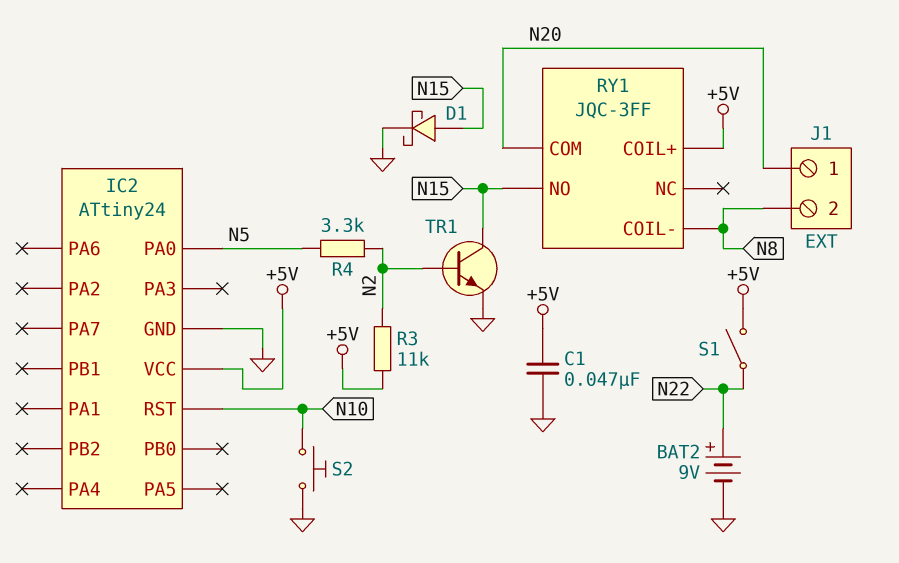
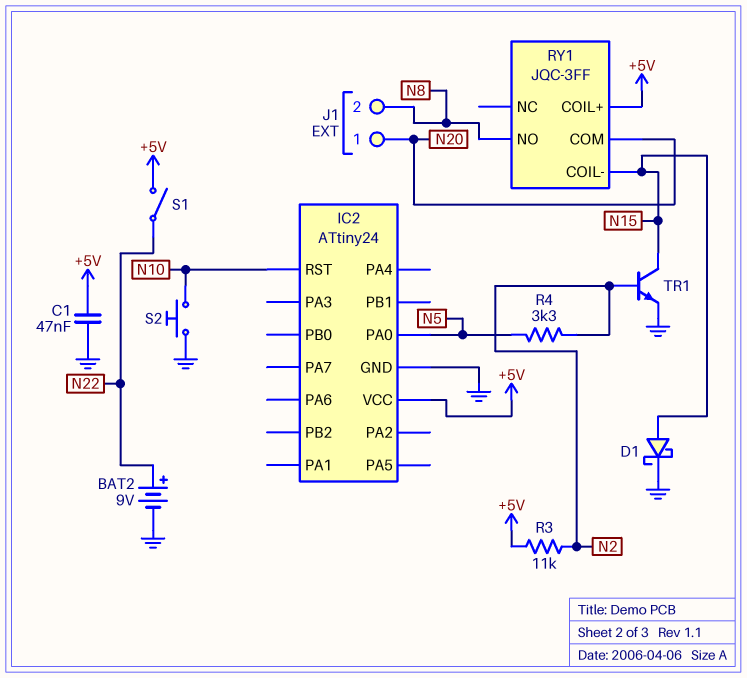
RY1 pin COIL-: N8 -> N15
RY1 pin NO: N15 -> N8

